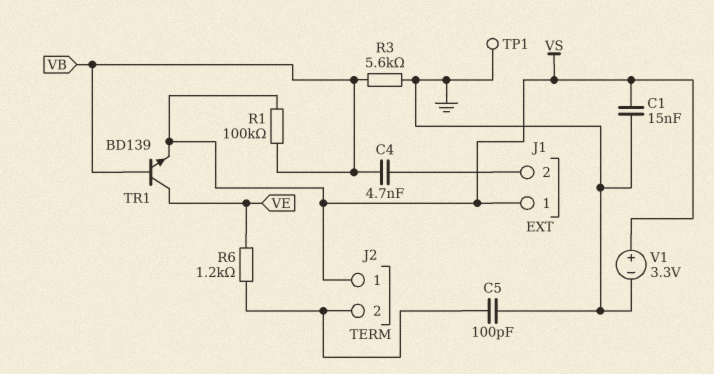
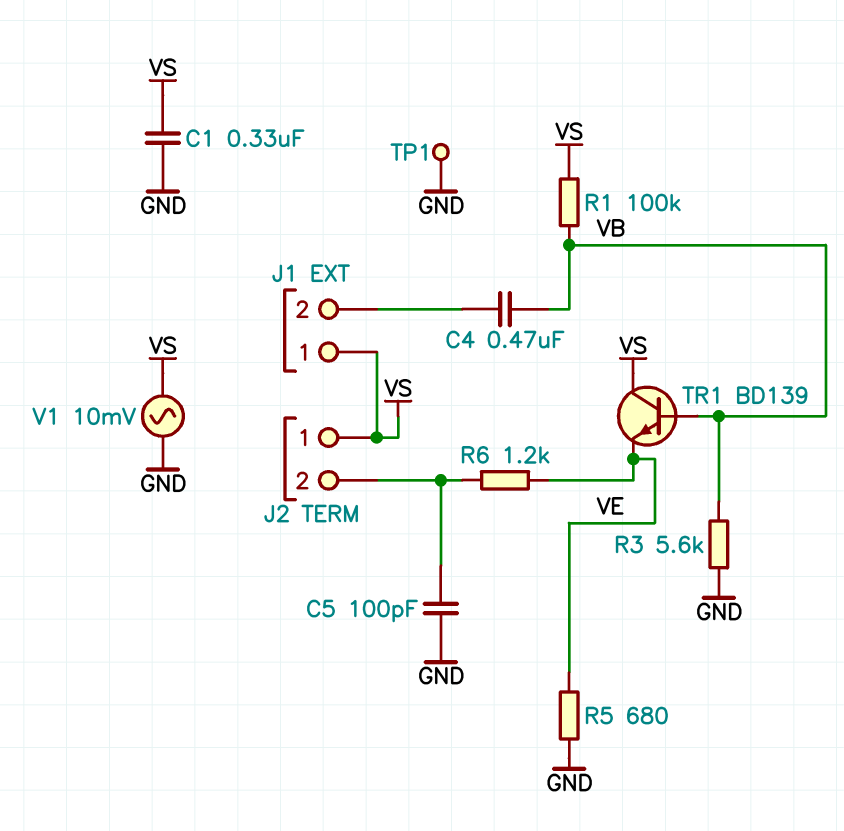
C1: 15nF (GND, VS) -> 330nF (GND, VS)
C4: 4.7nF (J1/2, VB) -> 470nF (J1/2, VB)
R5: none -> 680 (GND, VE)
TR1: NPN BD139 (B VB, C VE, E VS) -> NPN BD139 (B VB, C VS, E VE)
V1: 3.3V (plus VS, minus GND) -> AC 10mV (GND, VS)

